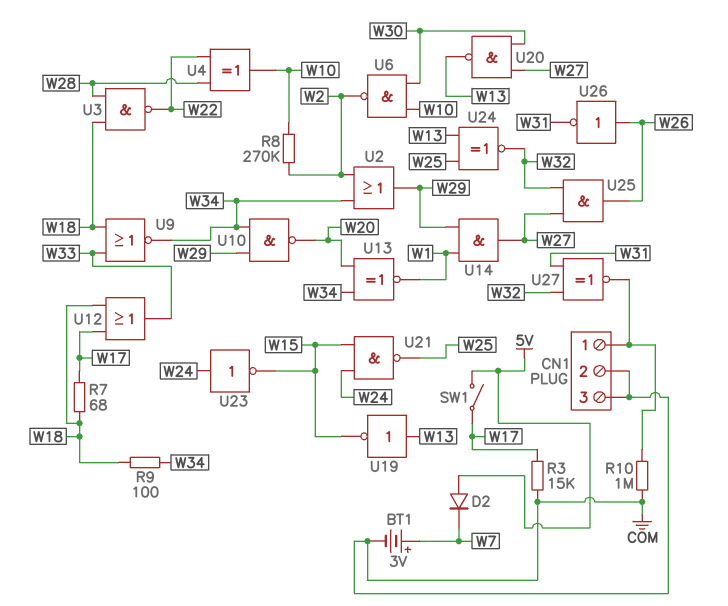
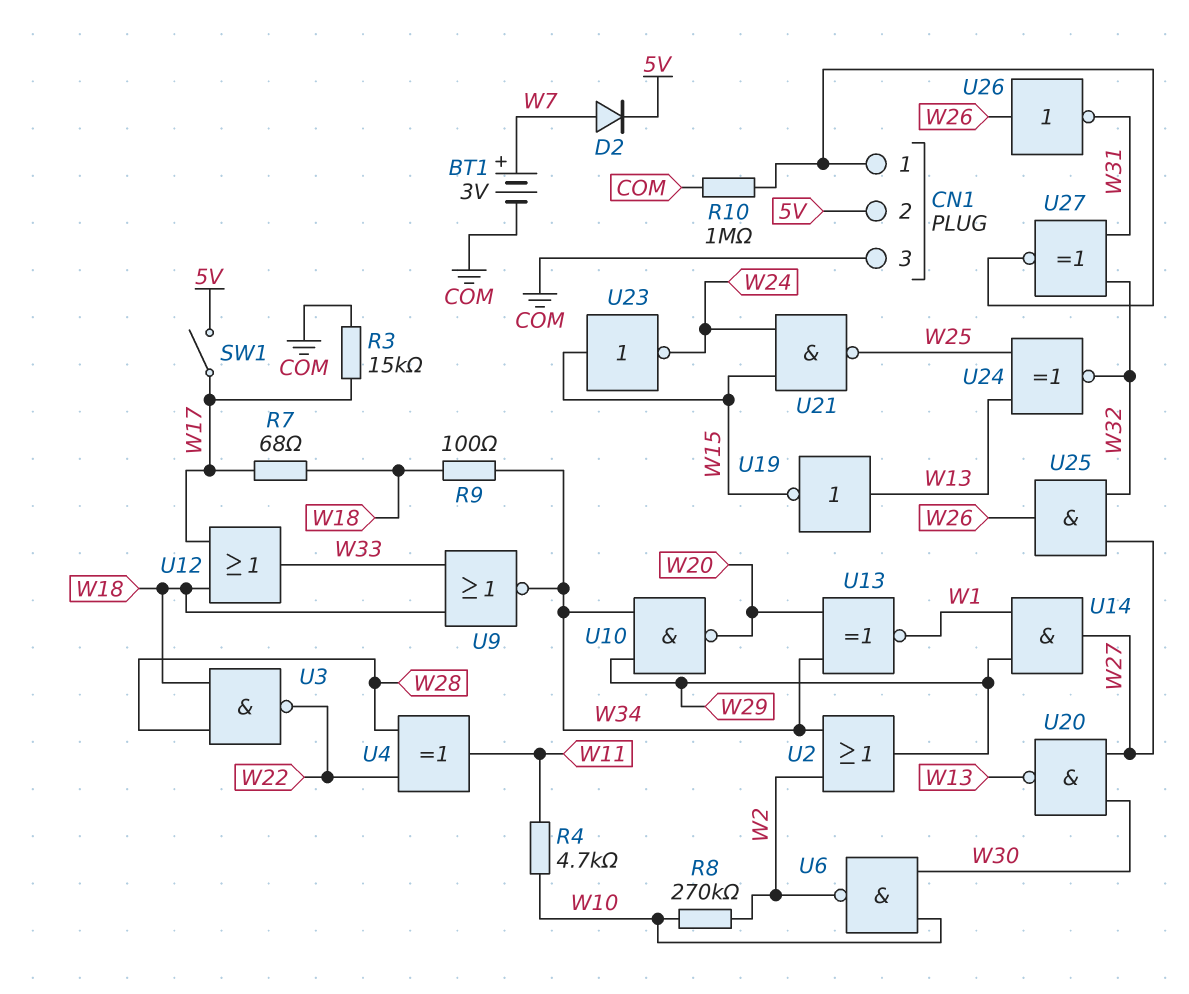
CN1 pin 2: COM -> 5V
D2: diode (A 5V, K W7) -> diode (A W7, K 5V)
R4: none -> 4.7k (W10, W11)
U4: XOR (in W22, in W28, out W10) -> XOR (in W22, in W28, out W11)
U23: NOT (in W24, out W15) -> NOT (in W15, out W24)

